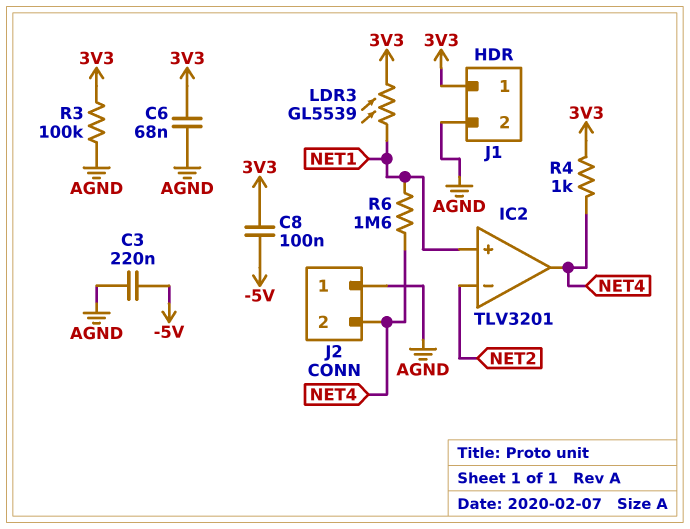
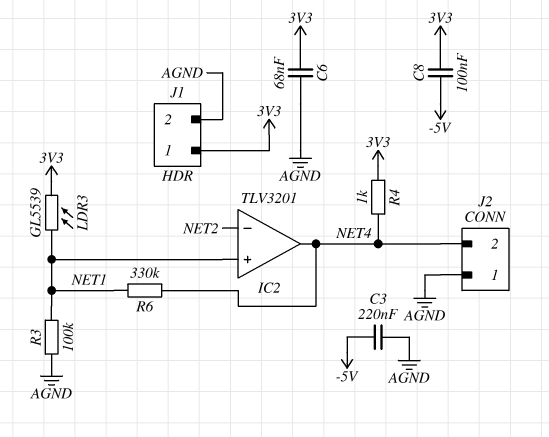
R3: 100k (3V3, AGND) -> 100k (AGND, NET1)
R6: 1.6M (NET1, NET4) -> 330k (NET1, NET4)

